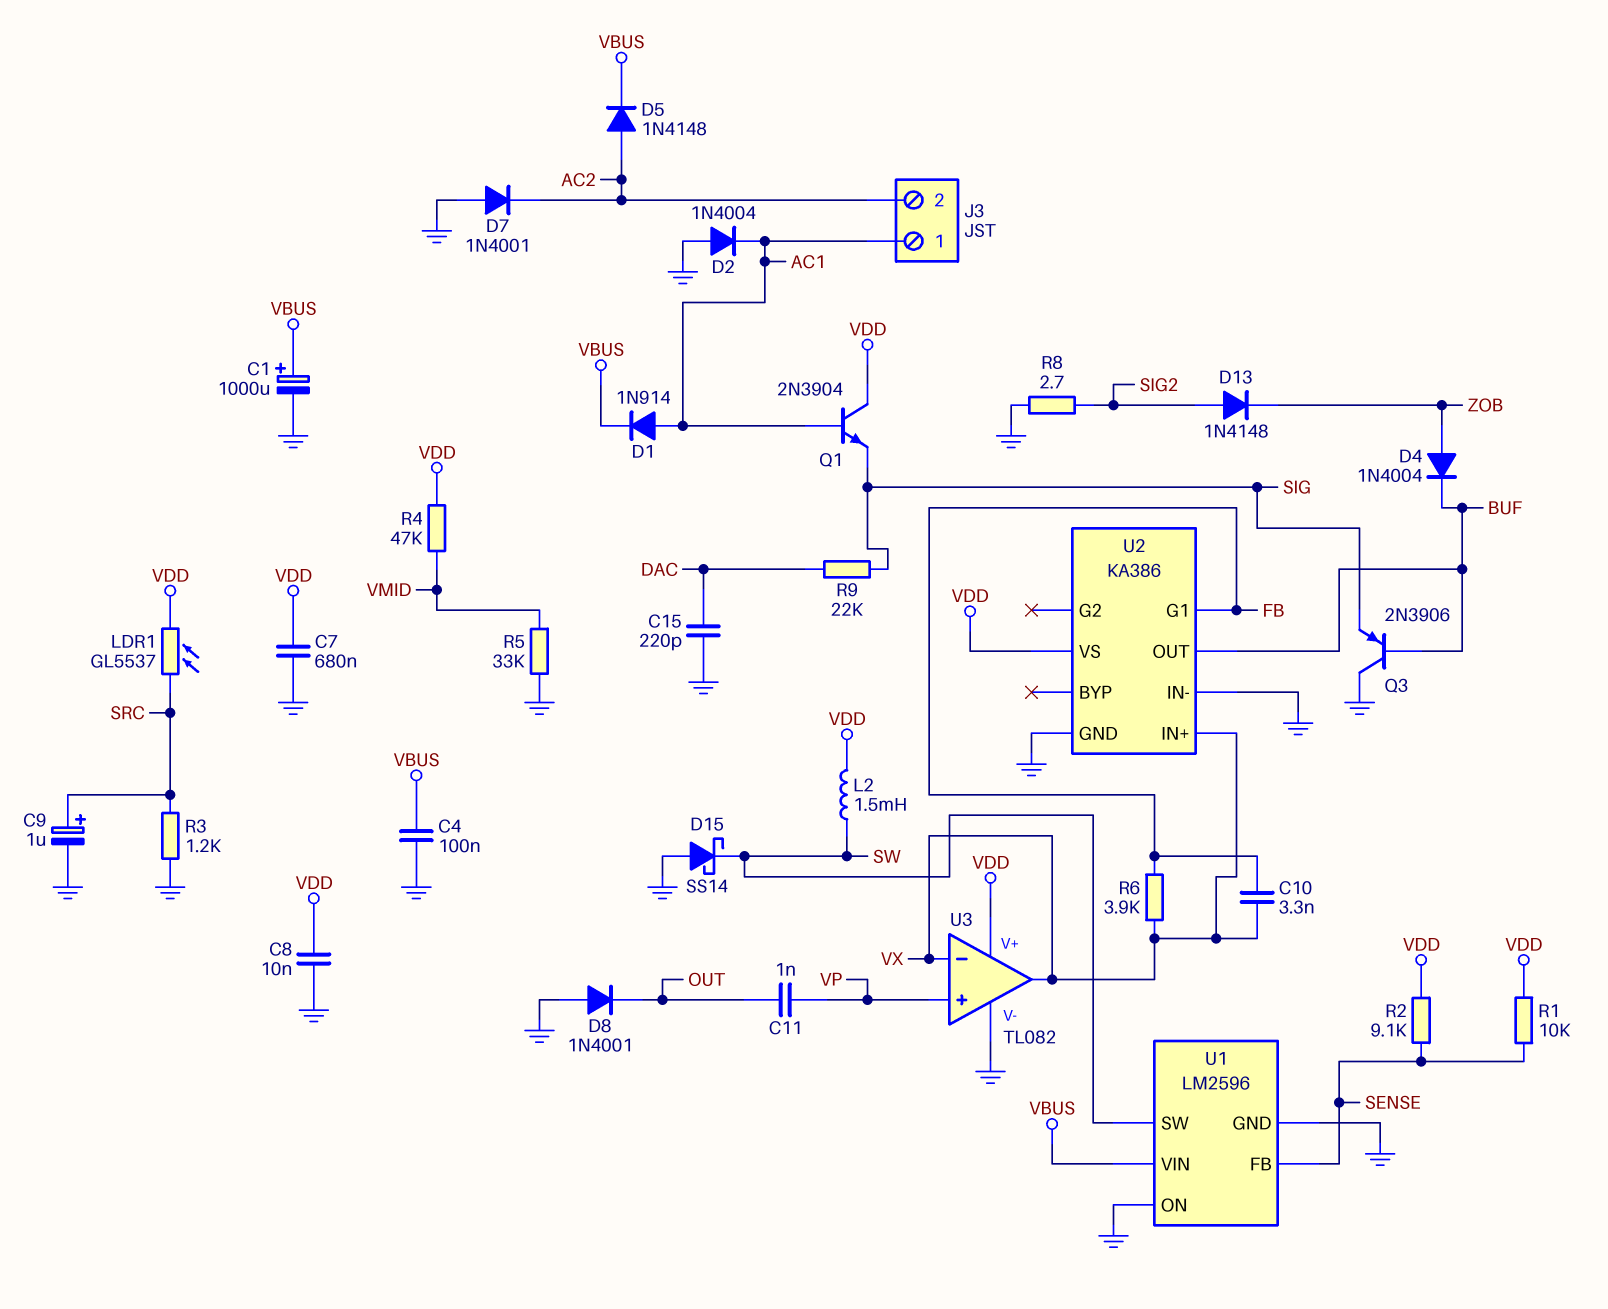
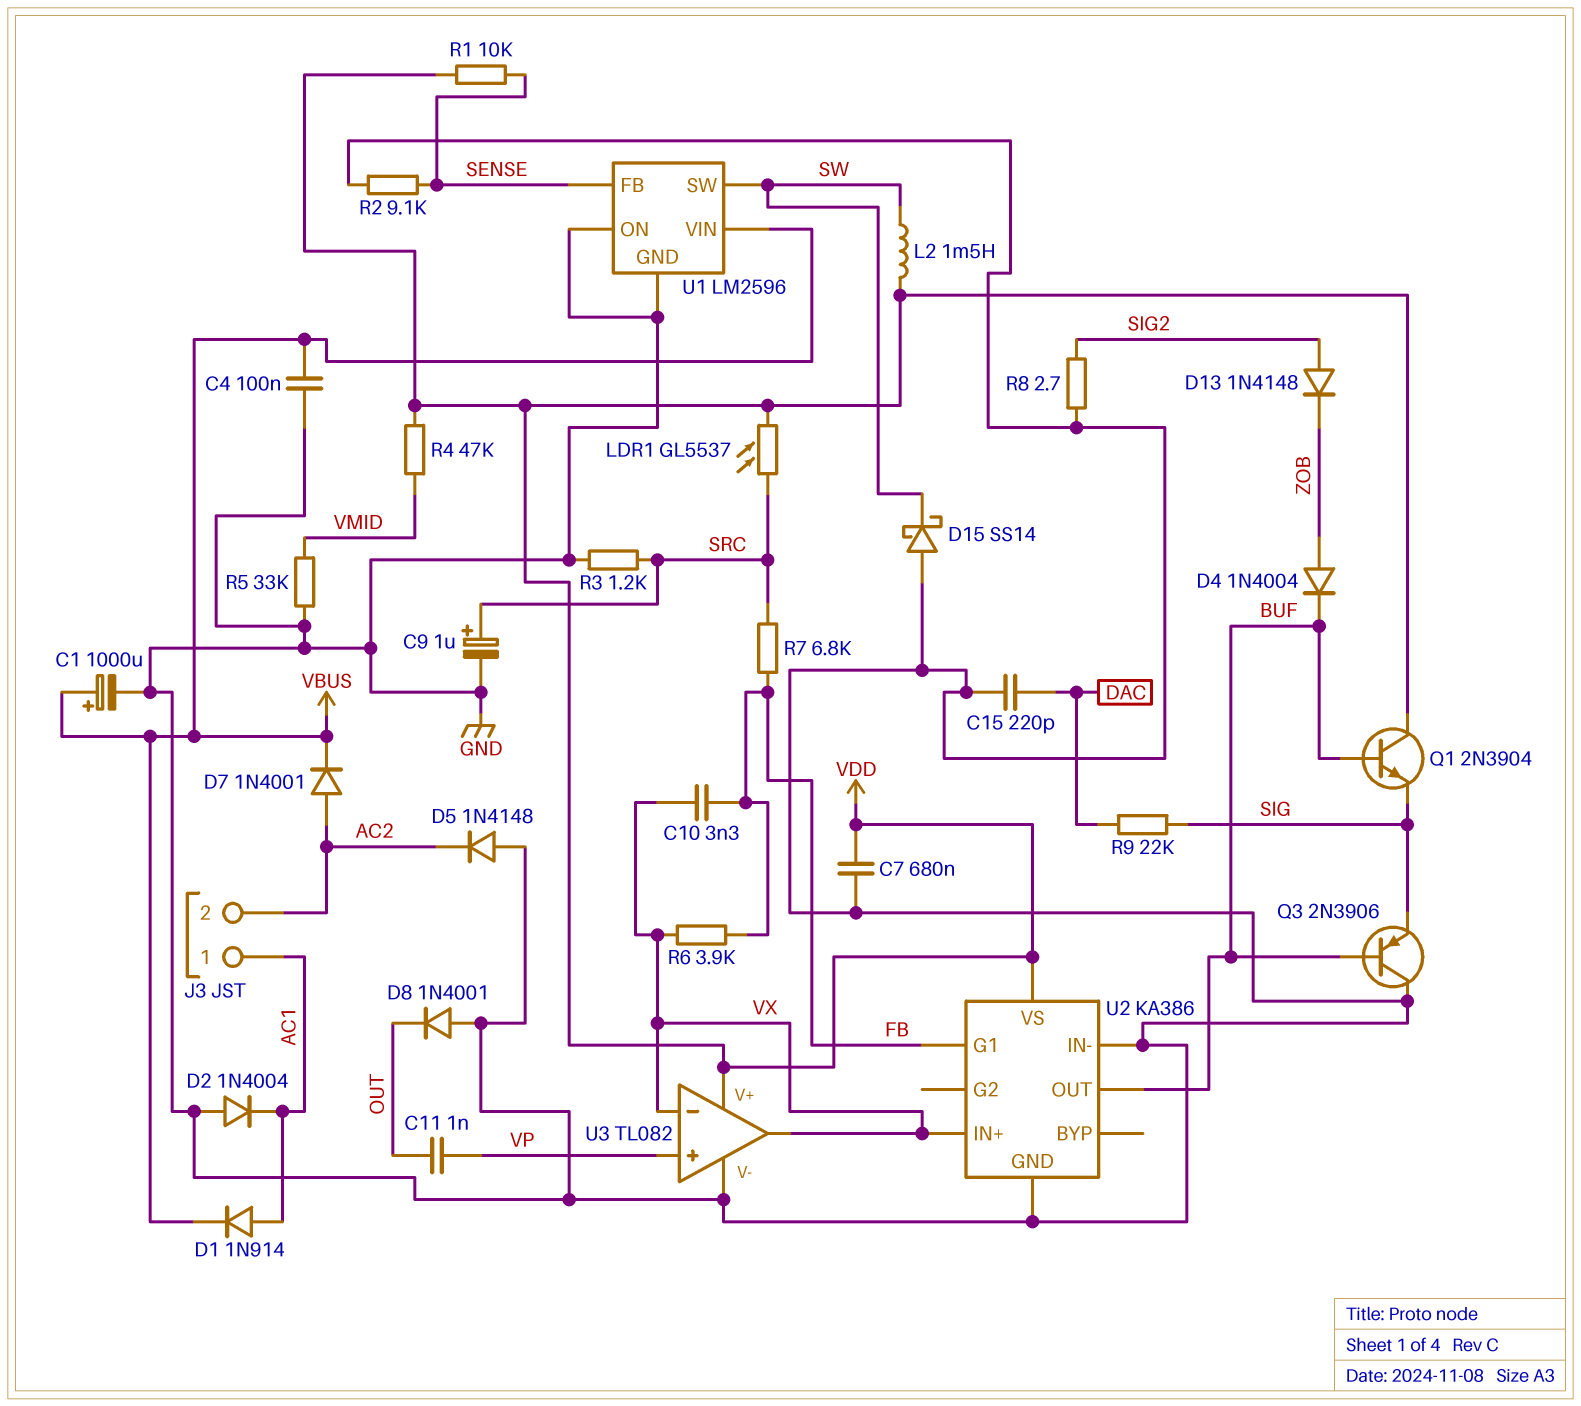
C8: 10nF (GND, VDD) -> none
D5: diode 1N4148 (A AC2, K VBUS) -> diode 1N4148 (A GND, K AC2)
D7: diode 1N4001 (A GND, K AC2) -> diode 1N4001 (A AC2, K VBUS)
Q1: NPN 2N3904 (B AC1, C VDD, E SIG) -> NPN 2N3904 (B BUF, C VDD, E SIG)
R2: 9.1k (SENSE, VDD) -> 9.1k (GND, SENSE)
R7: none -> 6.8k (FB, SRC)

